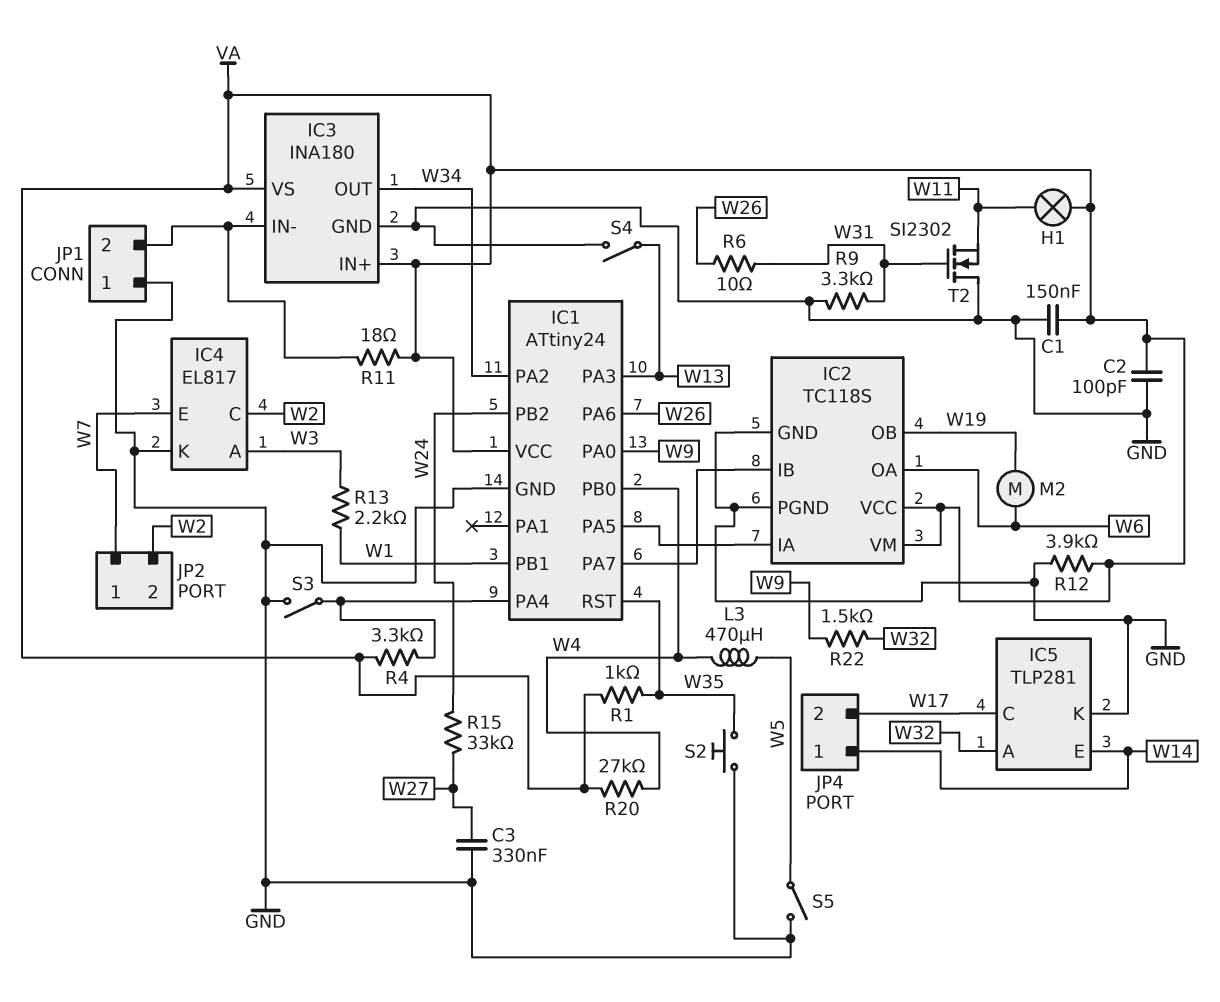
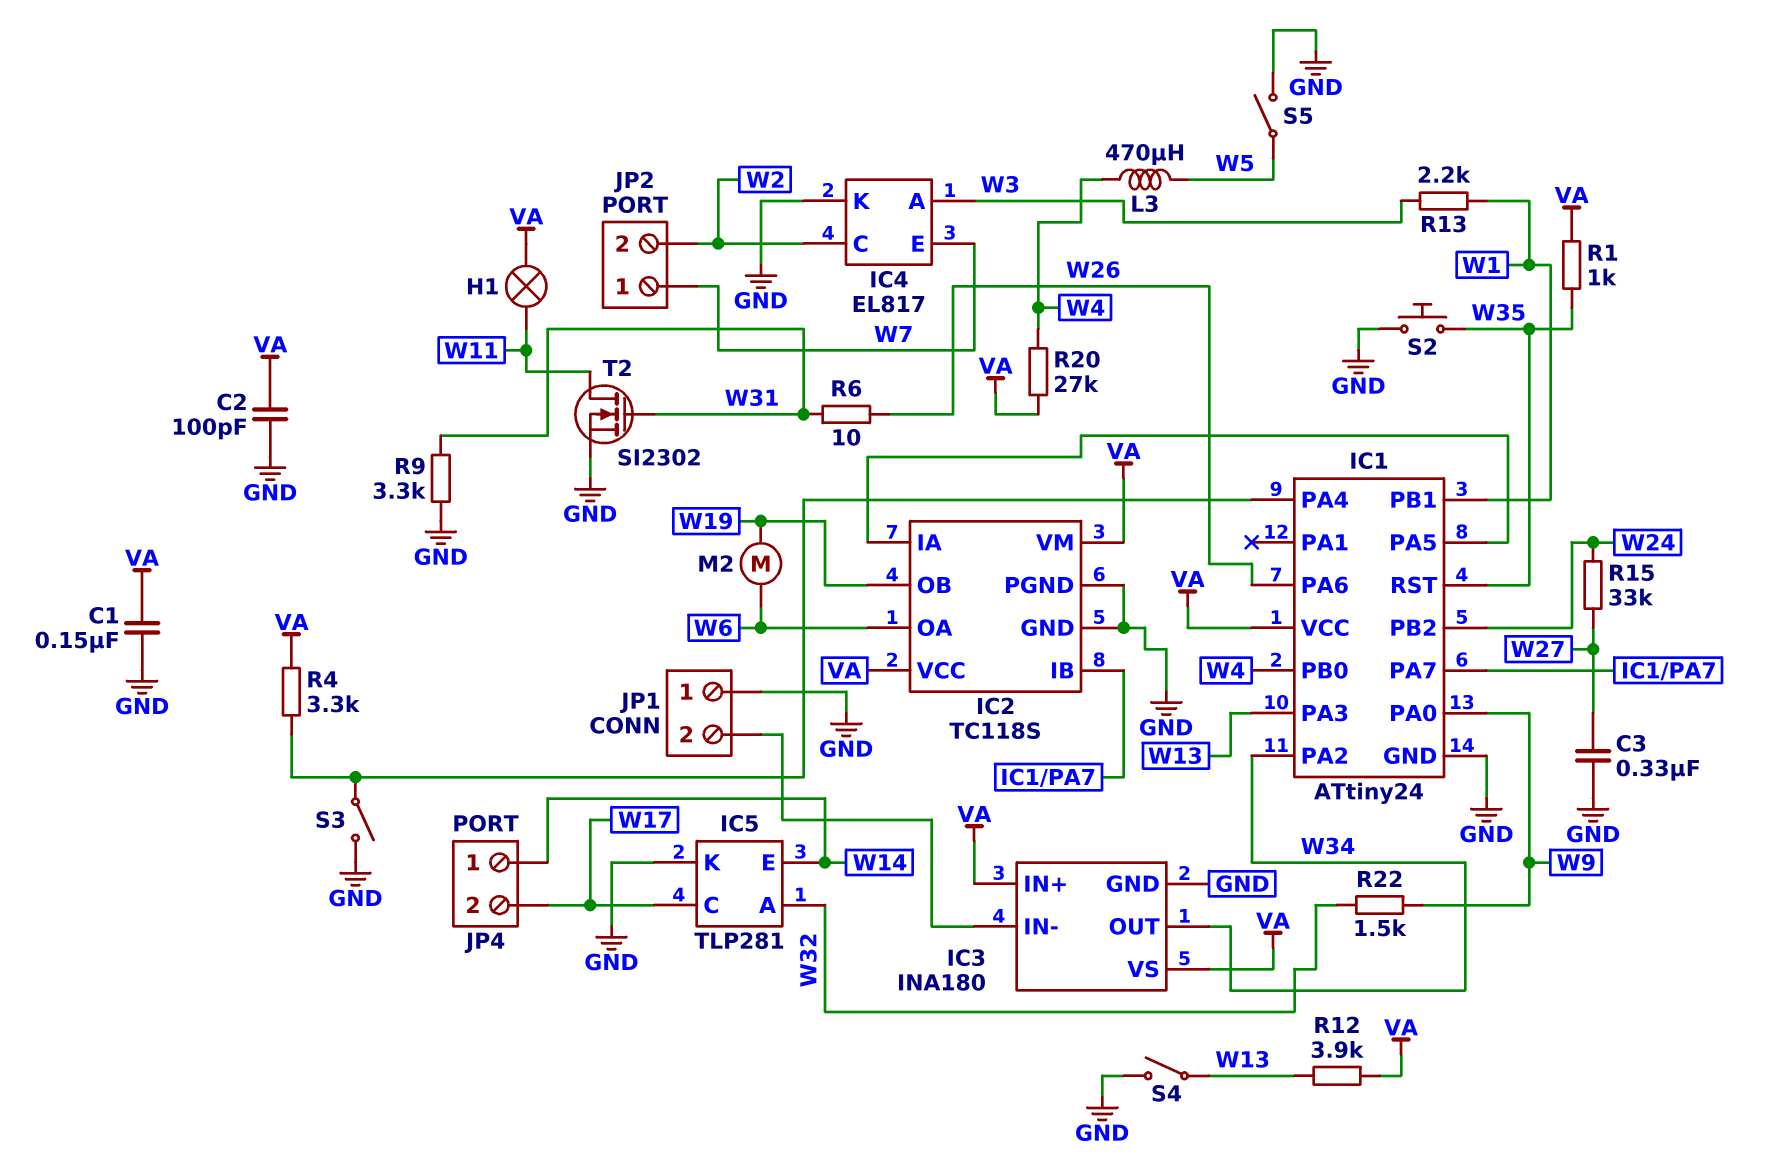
R11: 18 (IC3/IN-, VA) -> none
R12: 3.9k (GND, VA) -> 3.9k (VA, W13)
T2: NMOS SI2302 (G W31, D GND, S W11) -> NMOS SI2302 (G W31, D W11, S GND)

